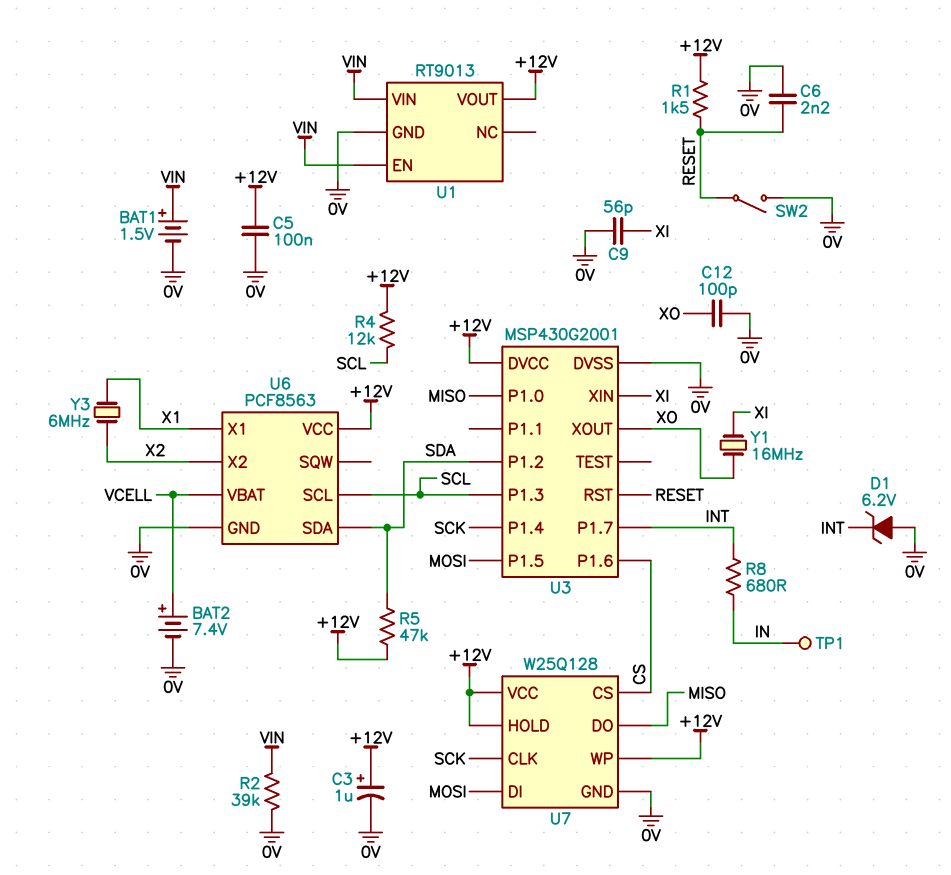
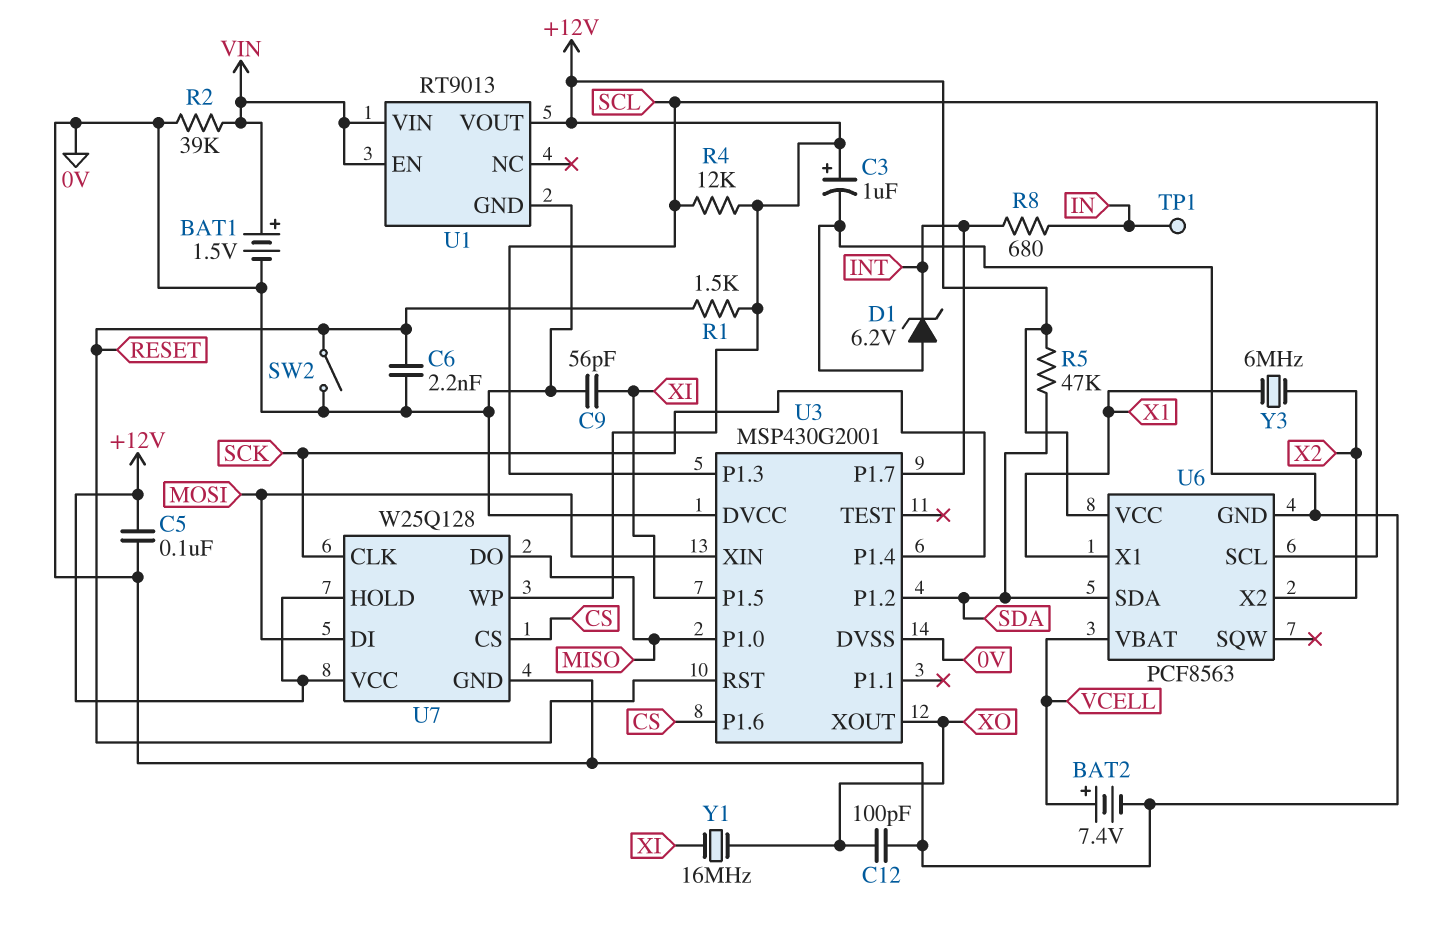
U3 pin DVCC: +12V -> 0V
U3 pin P1.5: MOSI -> XI
U3 pin XIN: XI -> MOSI

